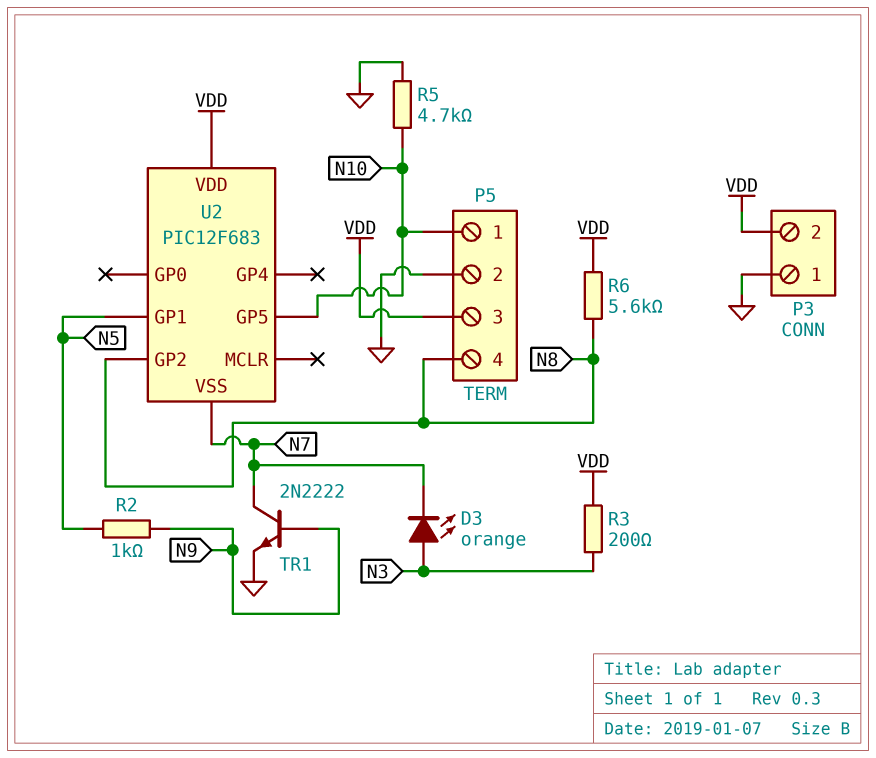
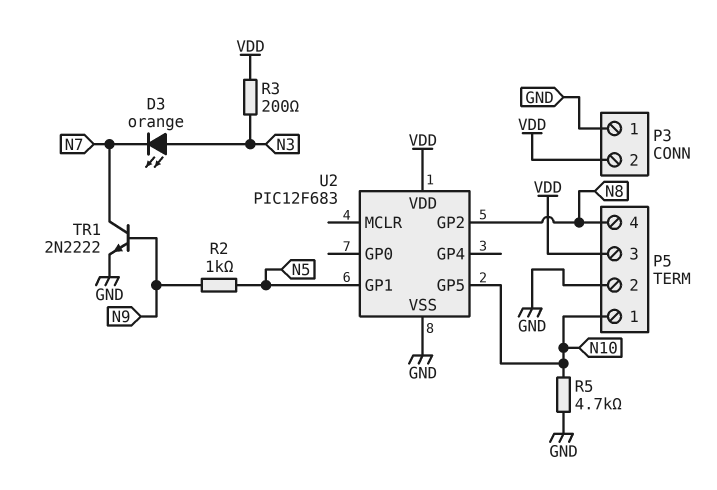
R6: 5.6k (N8, VDD) -> none
U2 pin VSS: N7 -> GND

